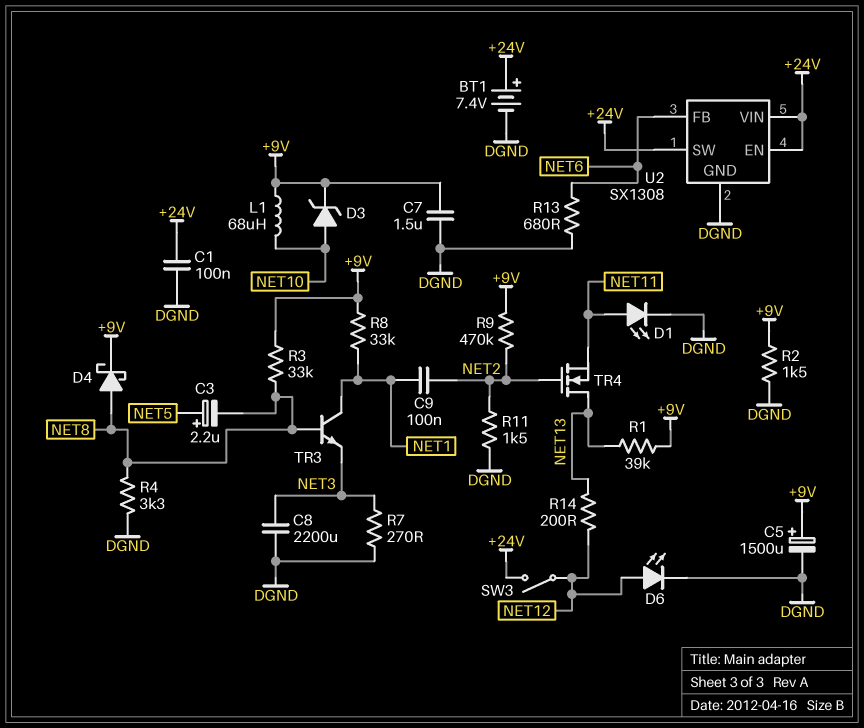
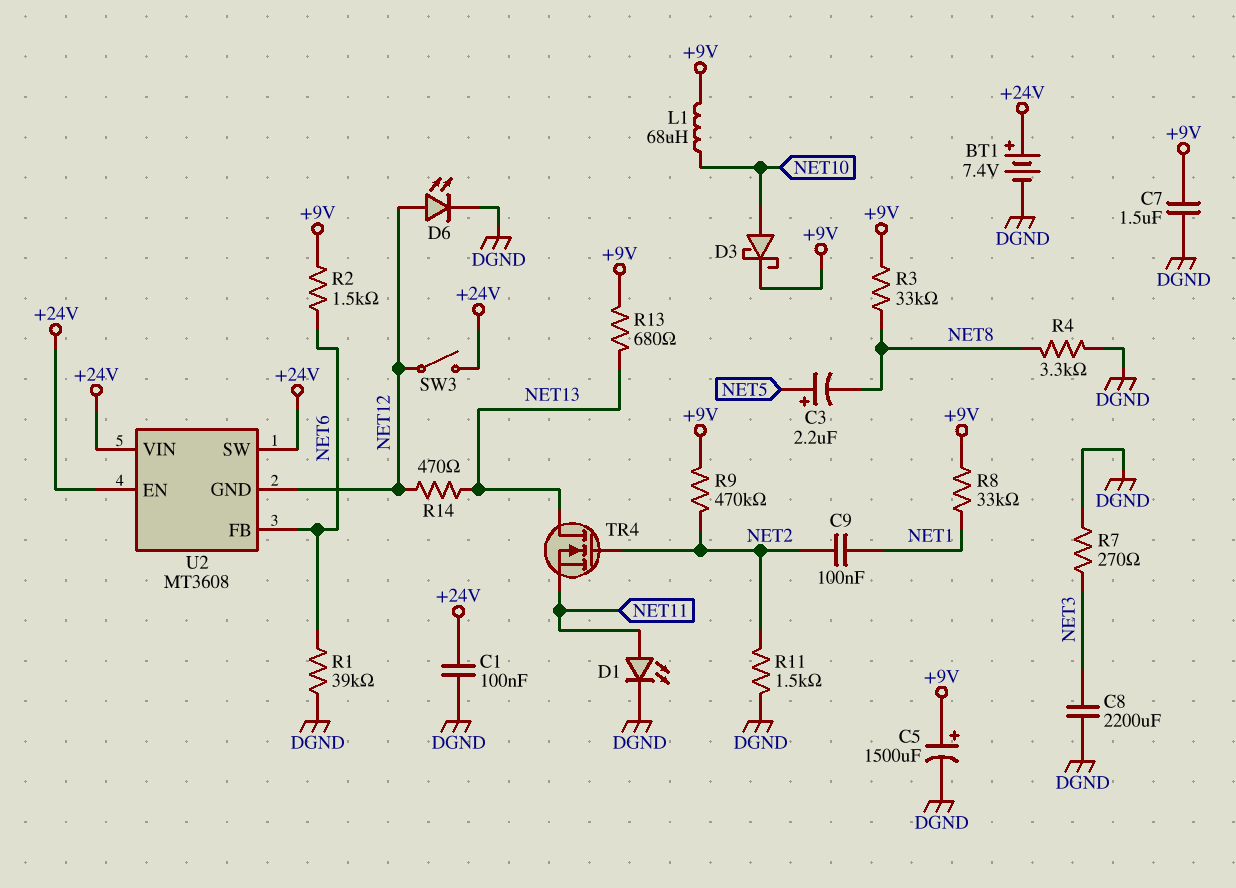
D3: zener (A NET10, K +9V) -> schottky (A NET10, K +9V)
D4: schottky (A NET8, K +9V) -> none
R1: 39k (+9V, NET13) -> 39k (DGND, NET6)
R2: 1.5k (+9V, DGND) -> 1.5k (+9V, NET6)
R13: 680 (DGND, NET6) -> 680 (+9V, NET13)
R14: 200 (NET12, NET13) -> 470 (NET12, NET13)
TR3: NPN (B NET8, C NET1, E NET3) -> none
U2: SX1308 -> MT3608
U2 pin GND: DGND -> NET12

